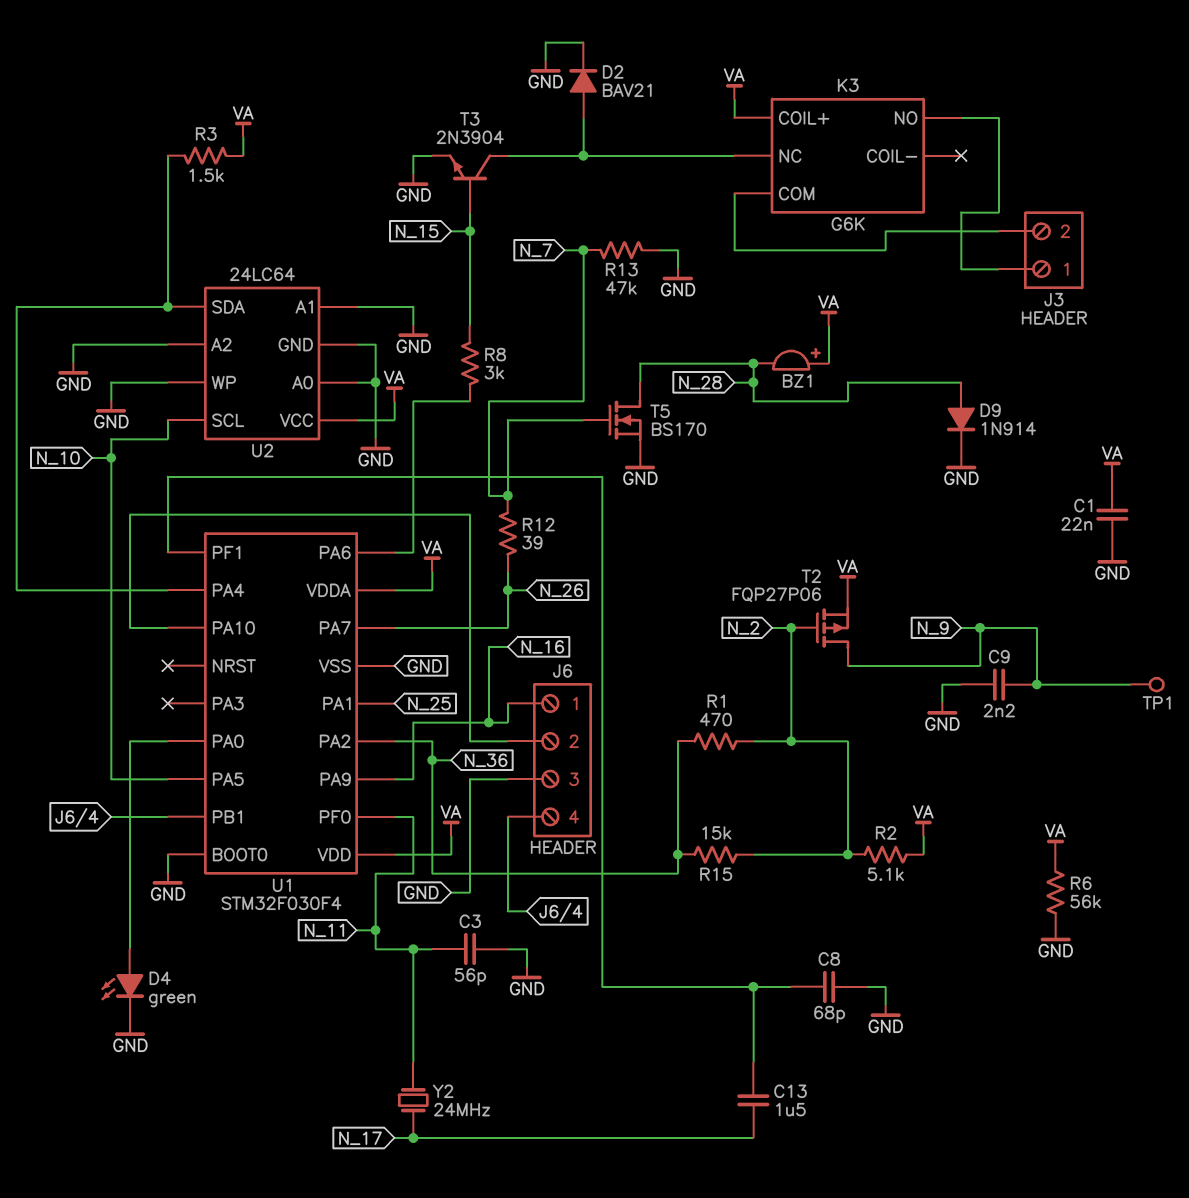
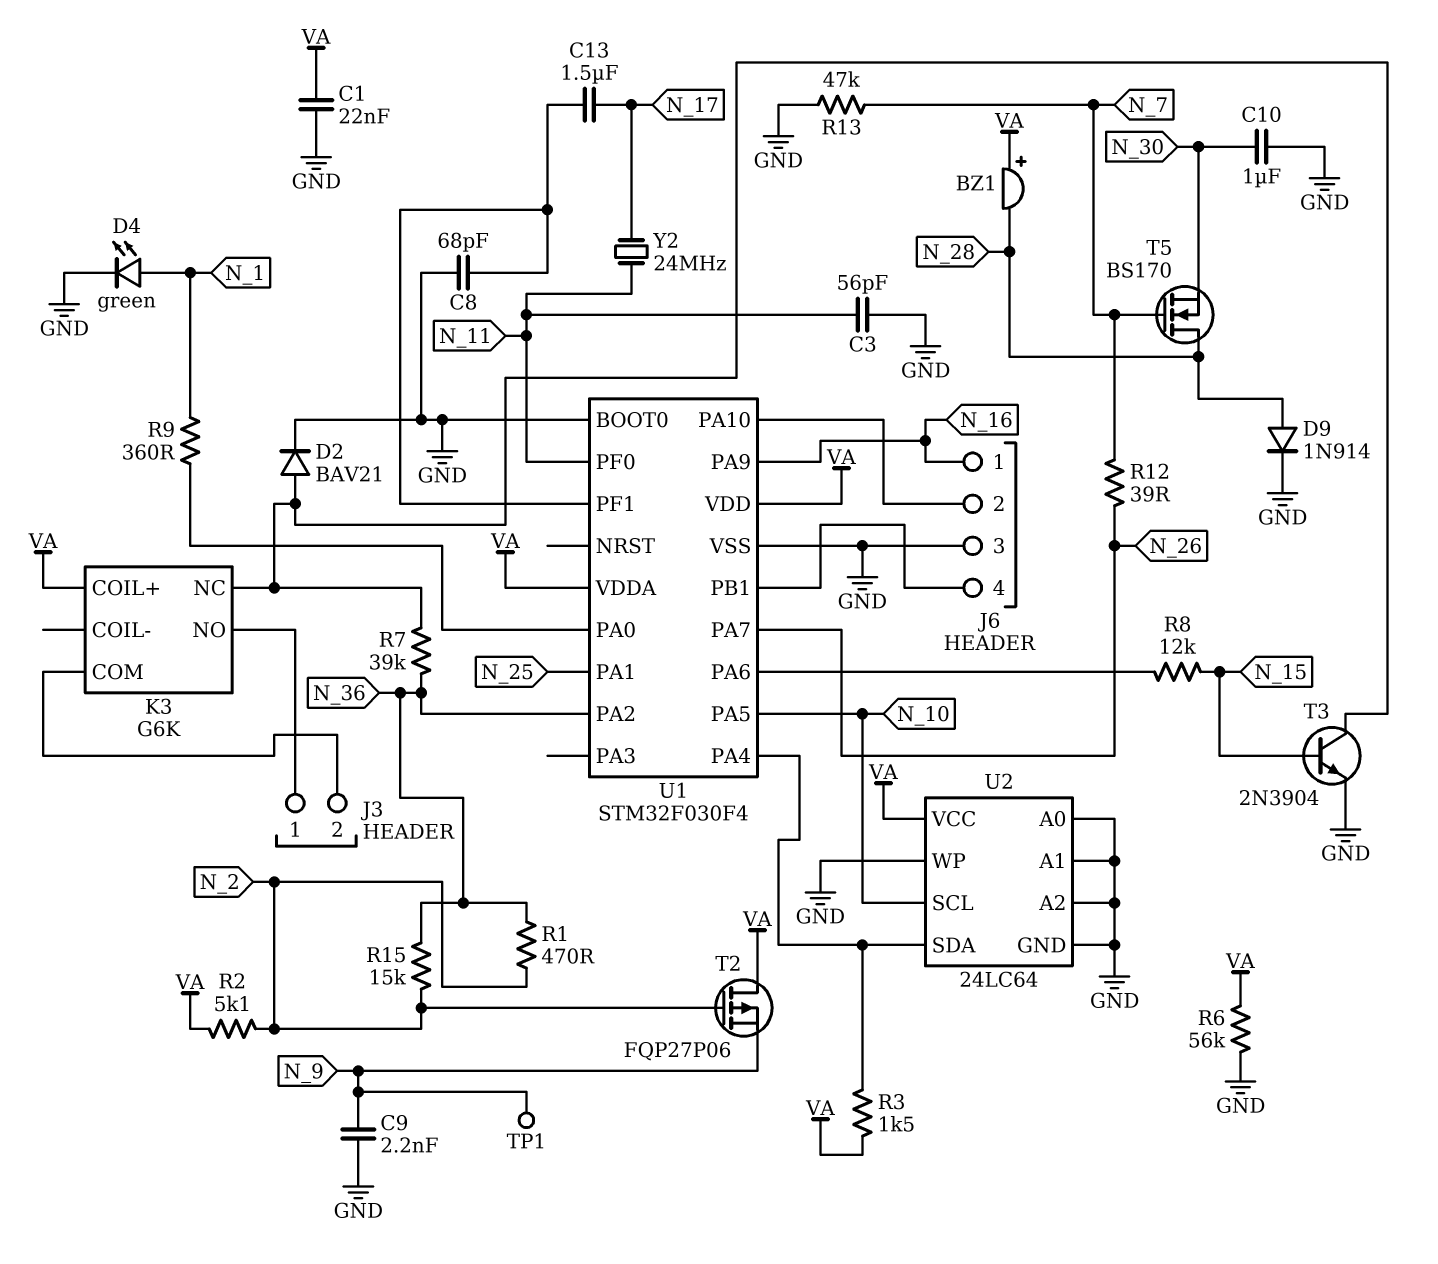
C10: none -> 1uF (GND, N_30)
D4: LED green (A U1/PA0, K GND) -> LED green (A N_1, K GND)
R7: none -> 39k (K3/NC, N_36)
R8: 3k (N_15, U1/PA6) -> 12k (N_15, U1/PA6)
R9: none -> 360 (N_1, U1/PA0)
T2: PMOS FQP27P06 (G N_2, D N_9, S VA) -> PMOS FQP27P06 (G N_2, D VA, S N_9)
T5: NMOS BS170 (G N_7, D N_28, S GND) -> NMOS BS170 (G N_7, D N_28, S N_30)

